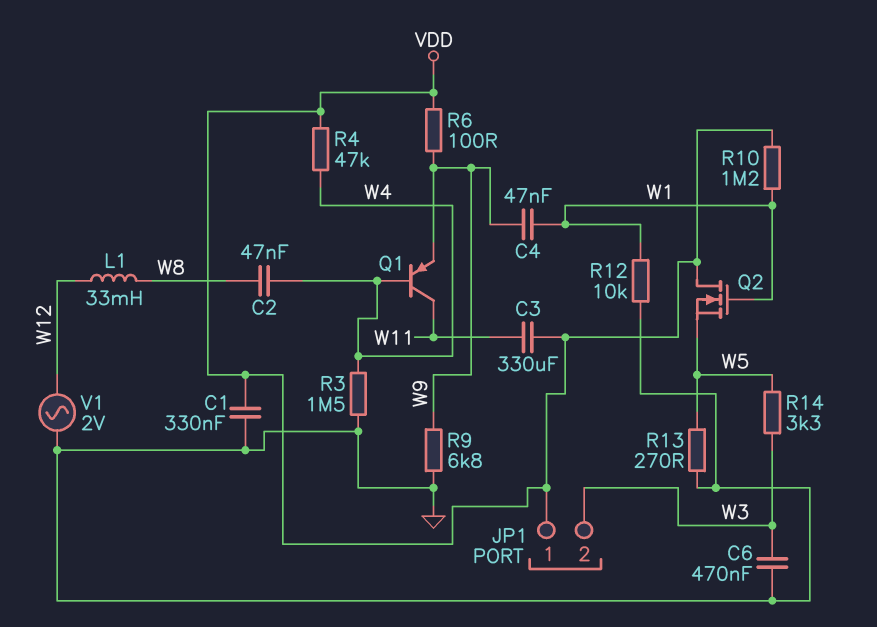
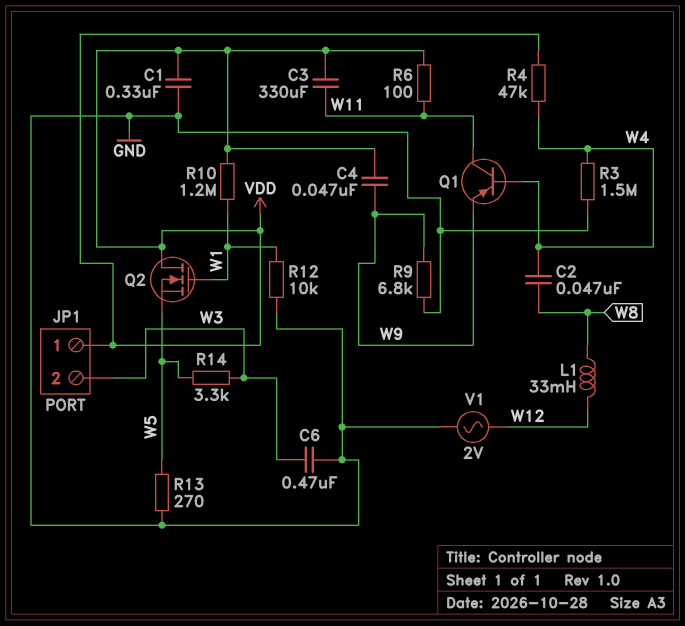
C4: 47nF (W1, W9) -> 47nF (VDD, W9)
R6: 100 (VDD, W9) -> 100 (VDD, W11)

